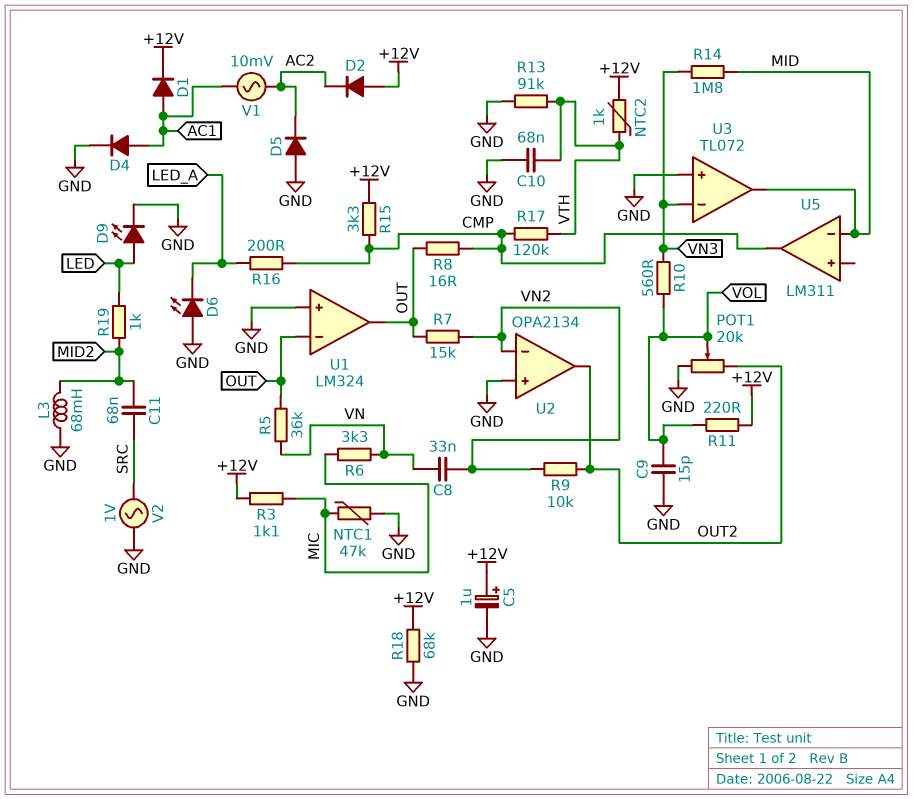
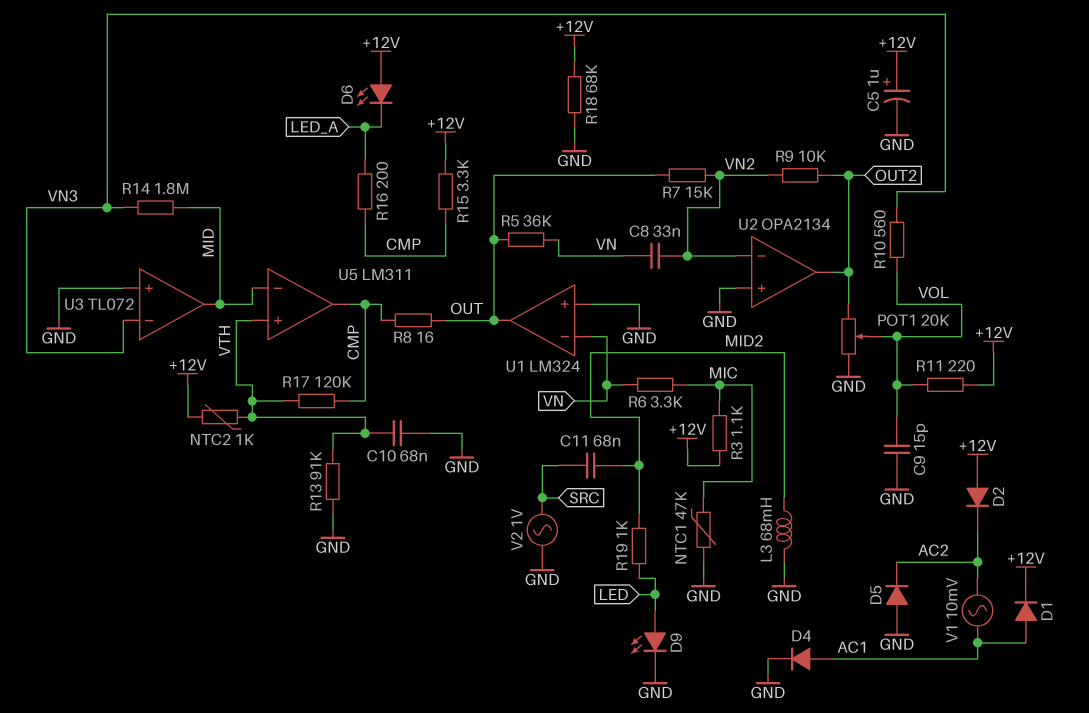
D6: LED (A GND, K LED_A) -> LED (A +12V, K LED_A)
U1 pin in-: OUT -> VN
U5 pin in+: none -> VTH

